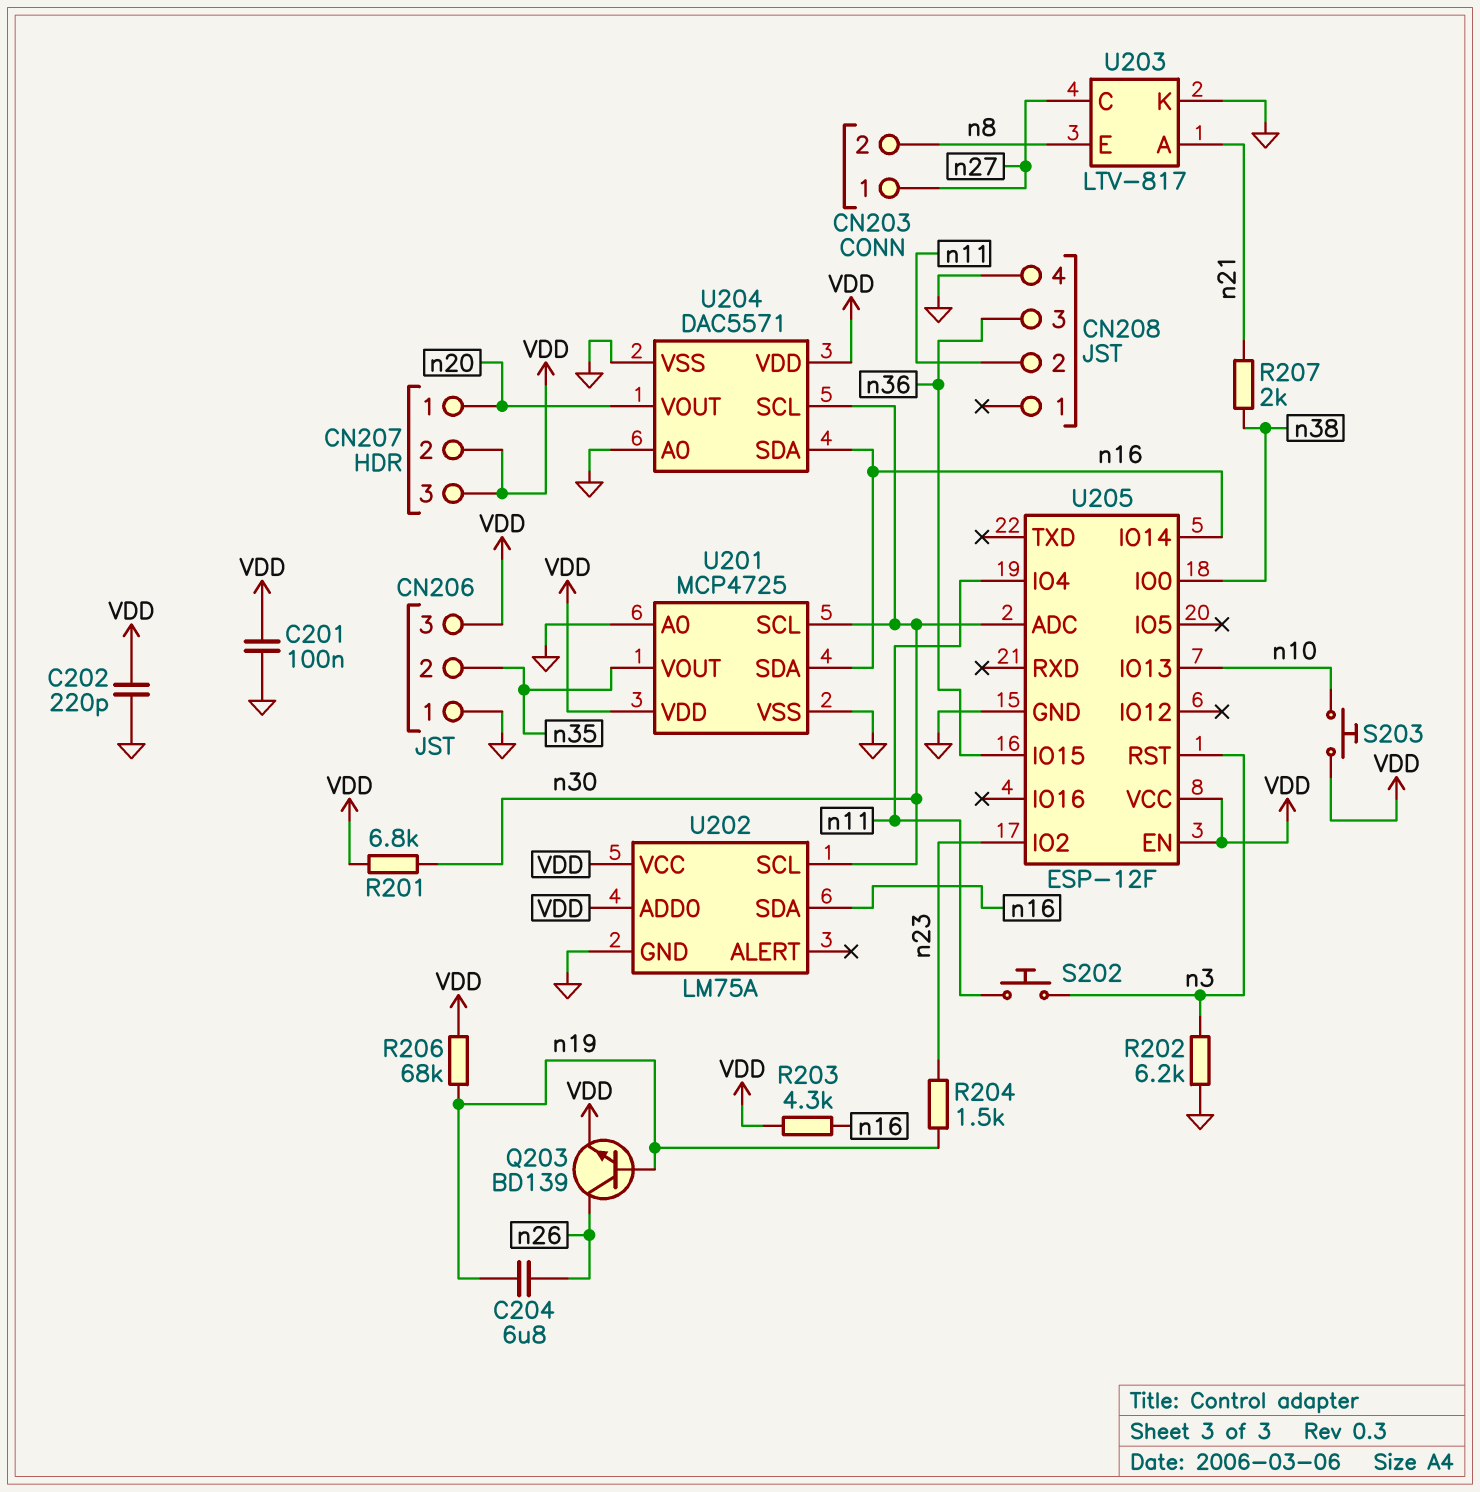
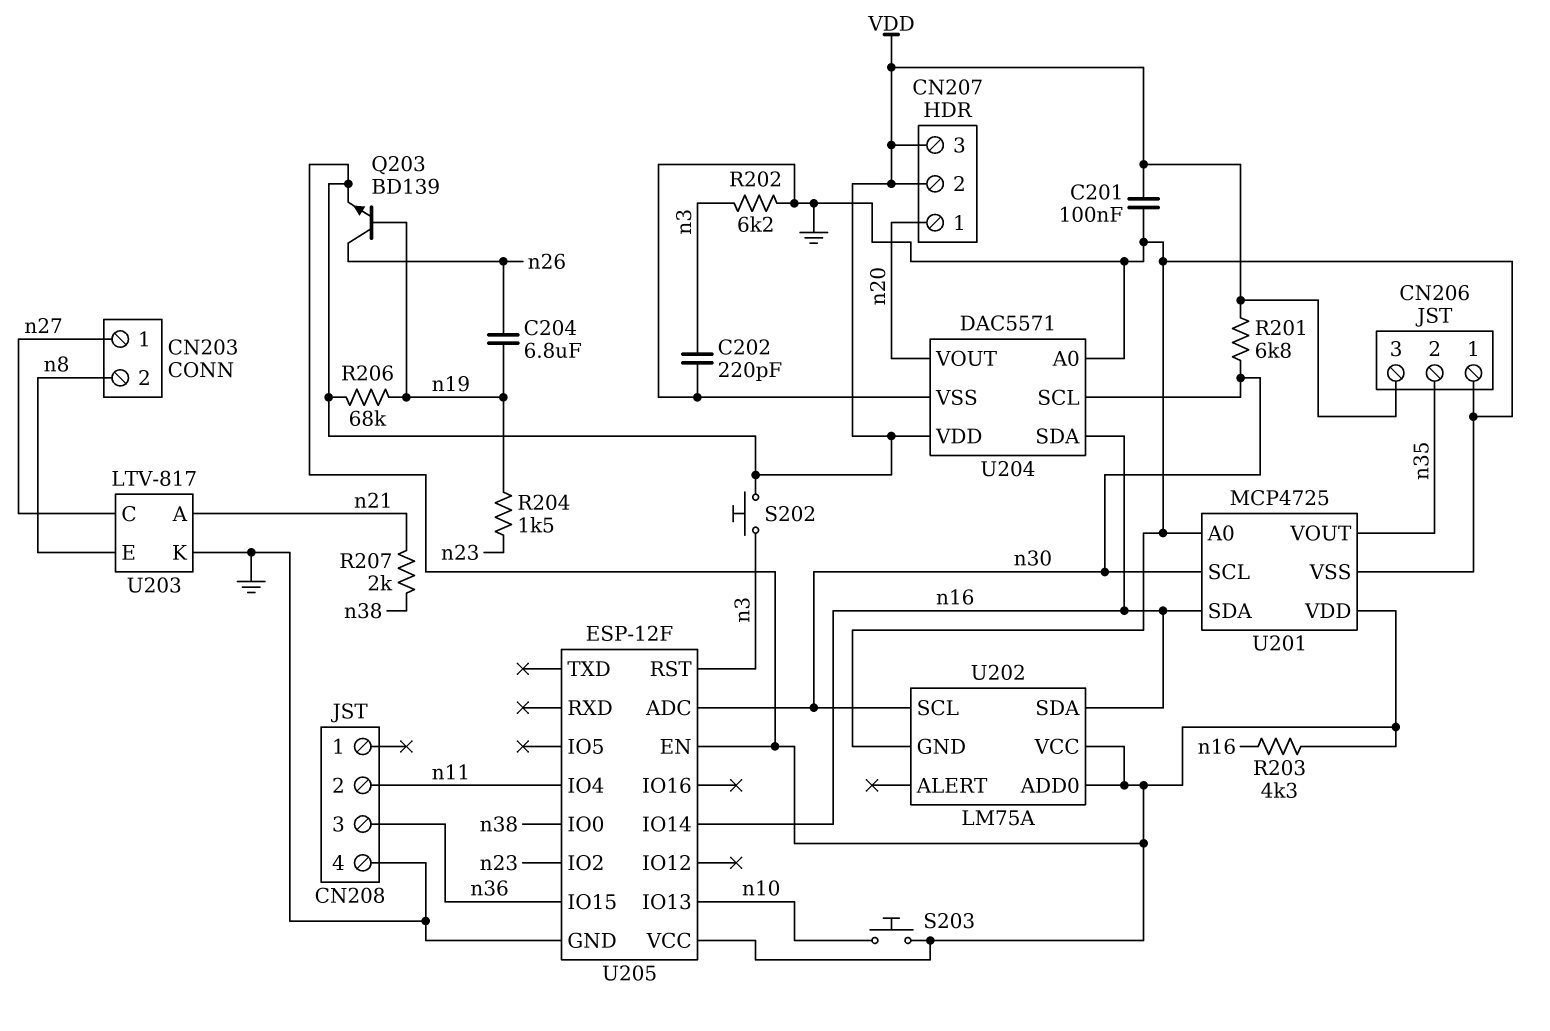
C202: 220pF (GND, VDD) -> 220pF (GND, n3)
S202: button (n3, n11) -> button (VDD, n3)

